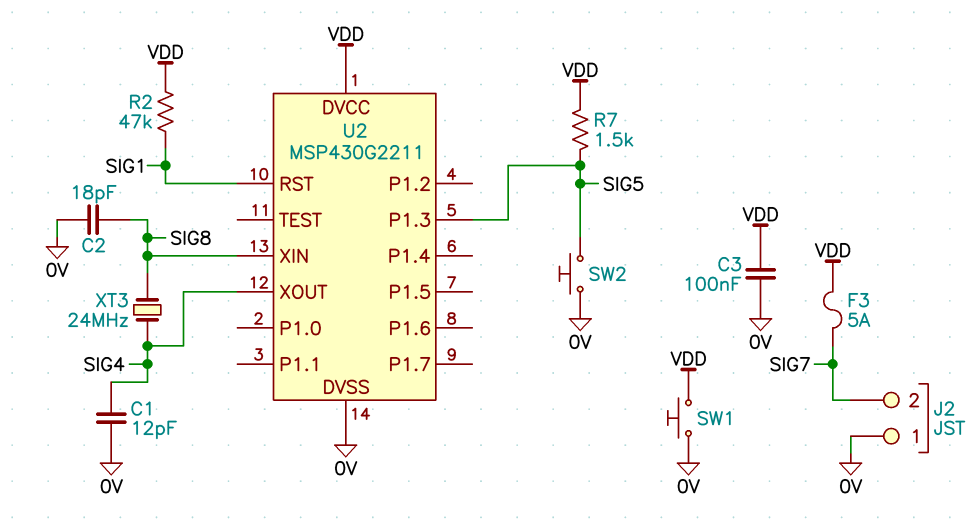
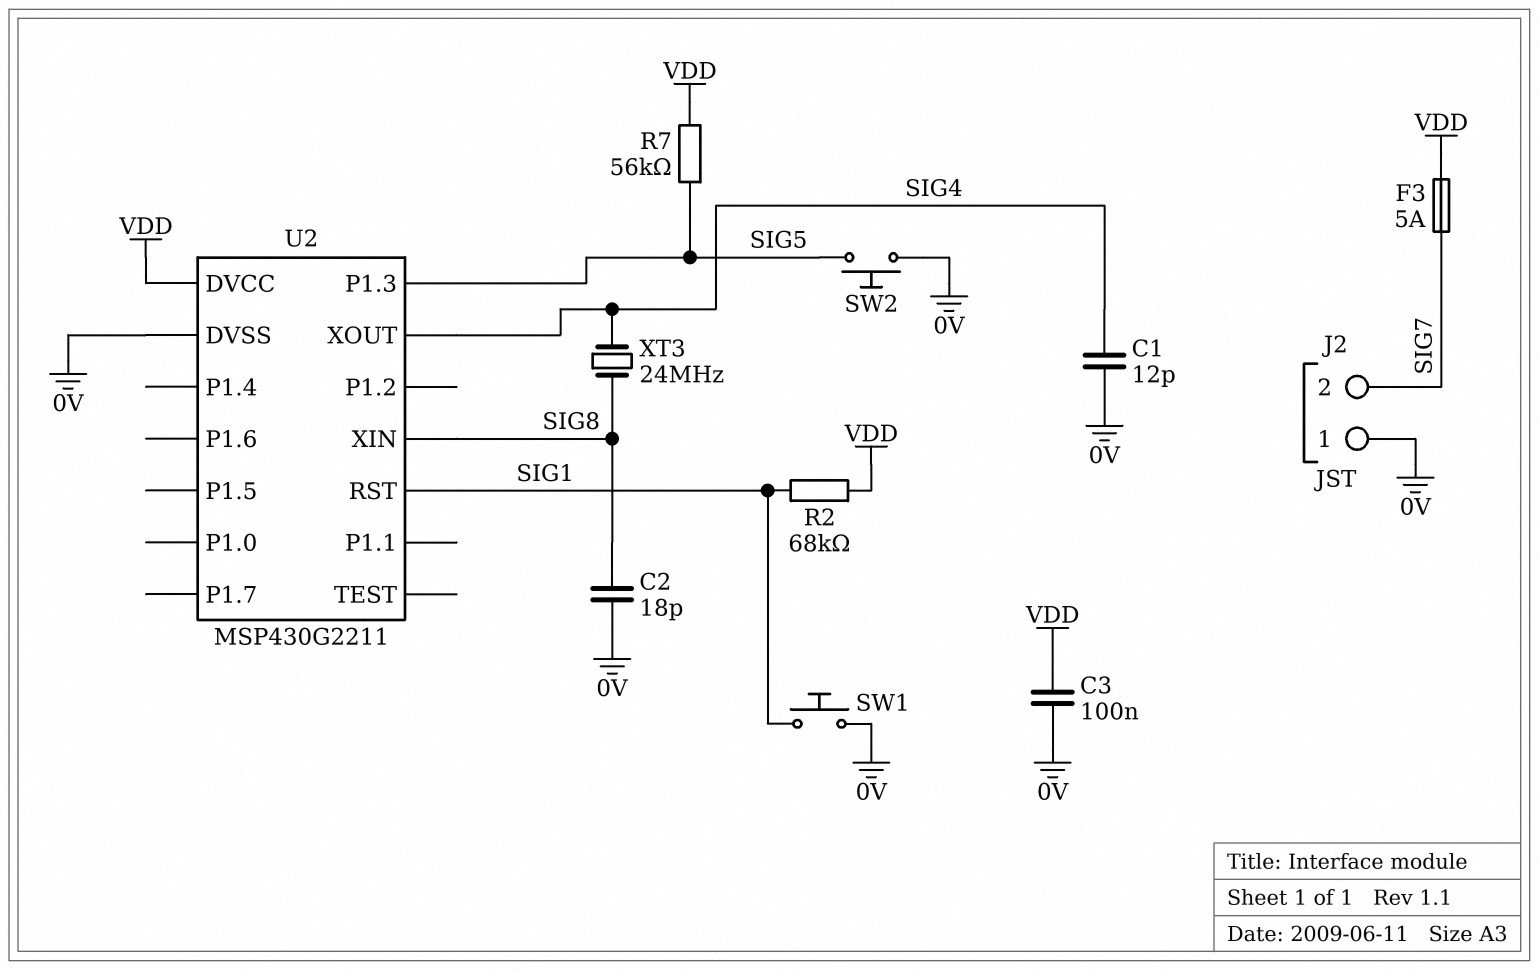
R2: 47k (SIG1, VDD) -> 68k (SIG1, VDD)
R7: 1.5k (SIG5, VDD) -> 56k (SIG5, VDD)
SW1: button (0V, VDD) -> button (0V, SIG1)

